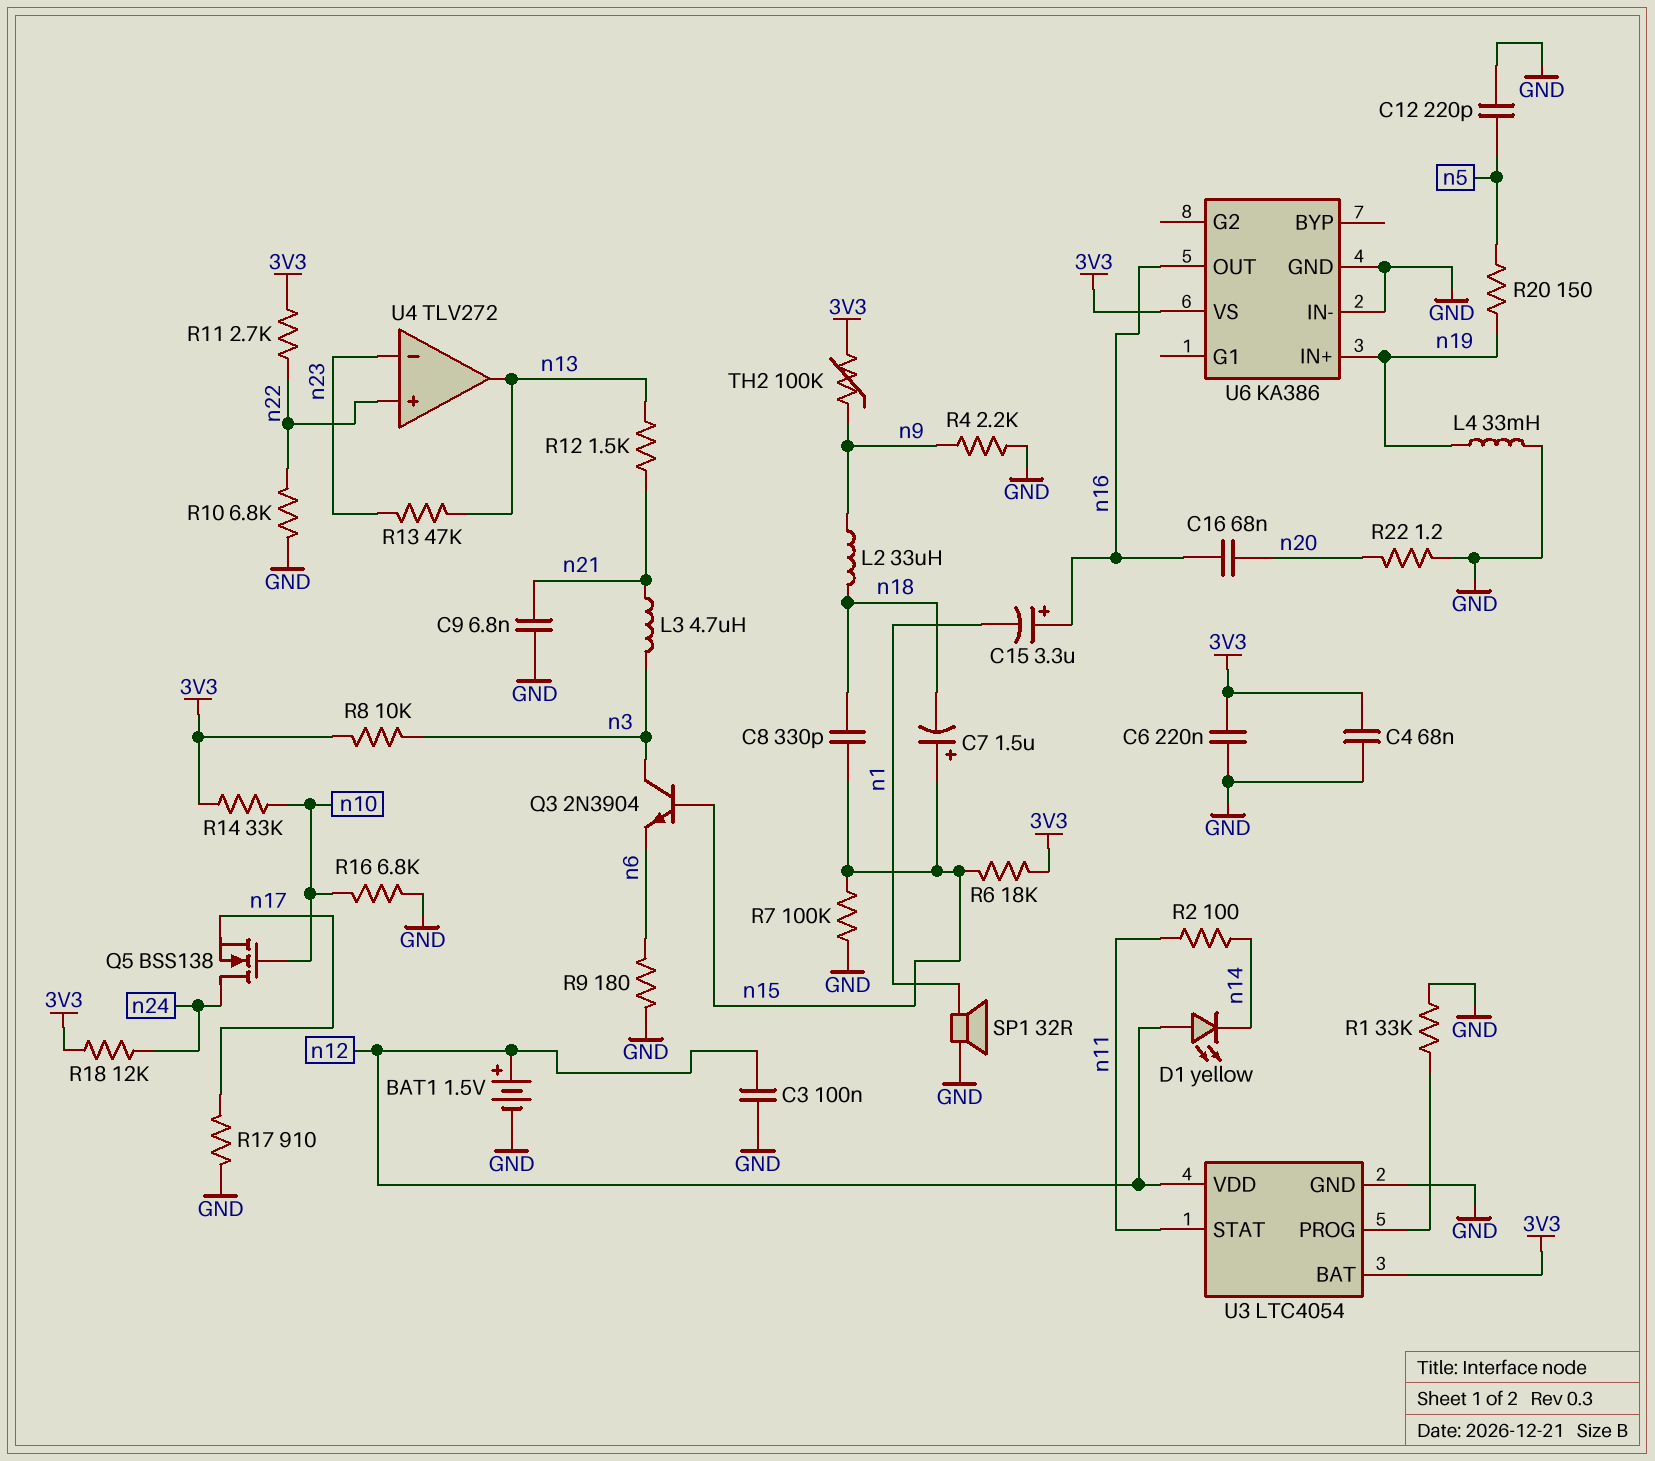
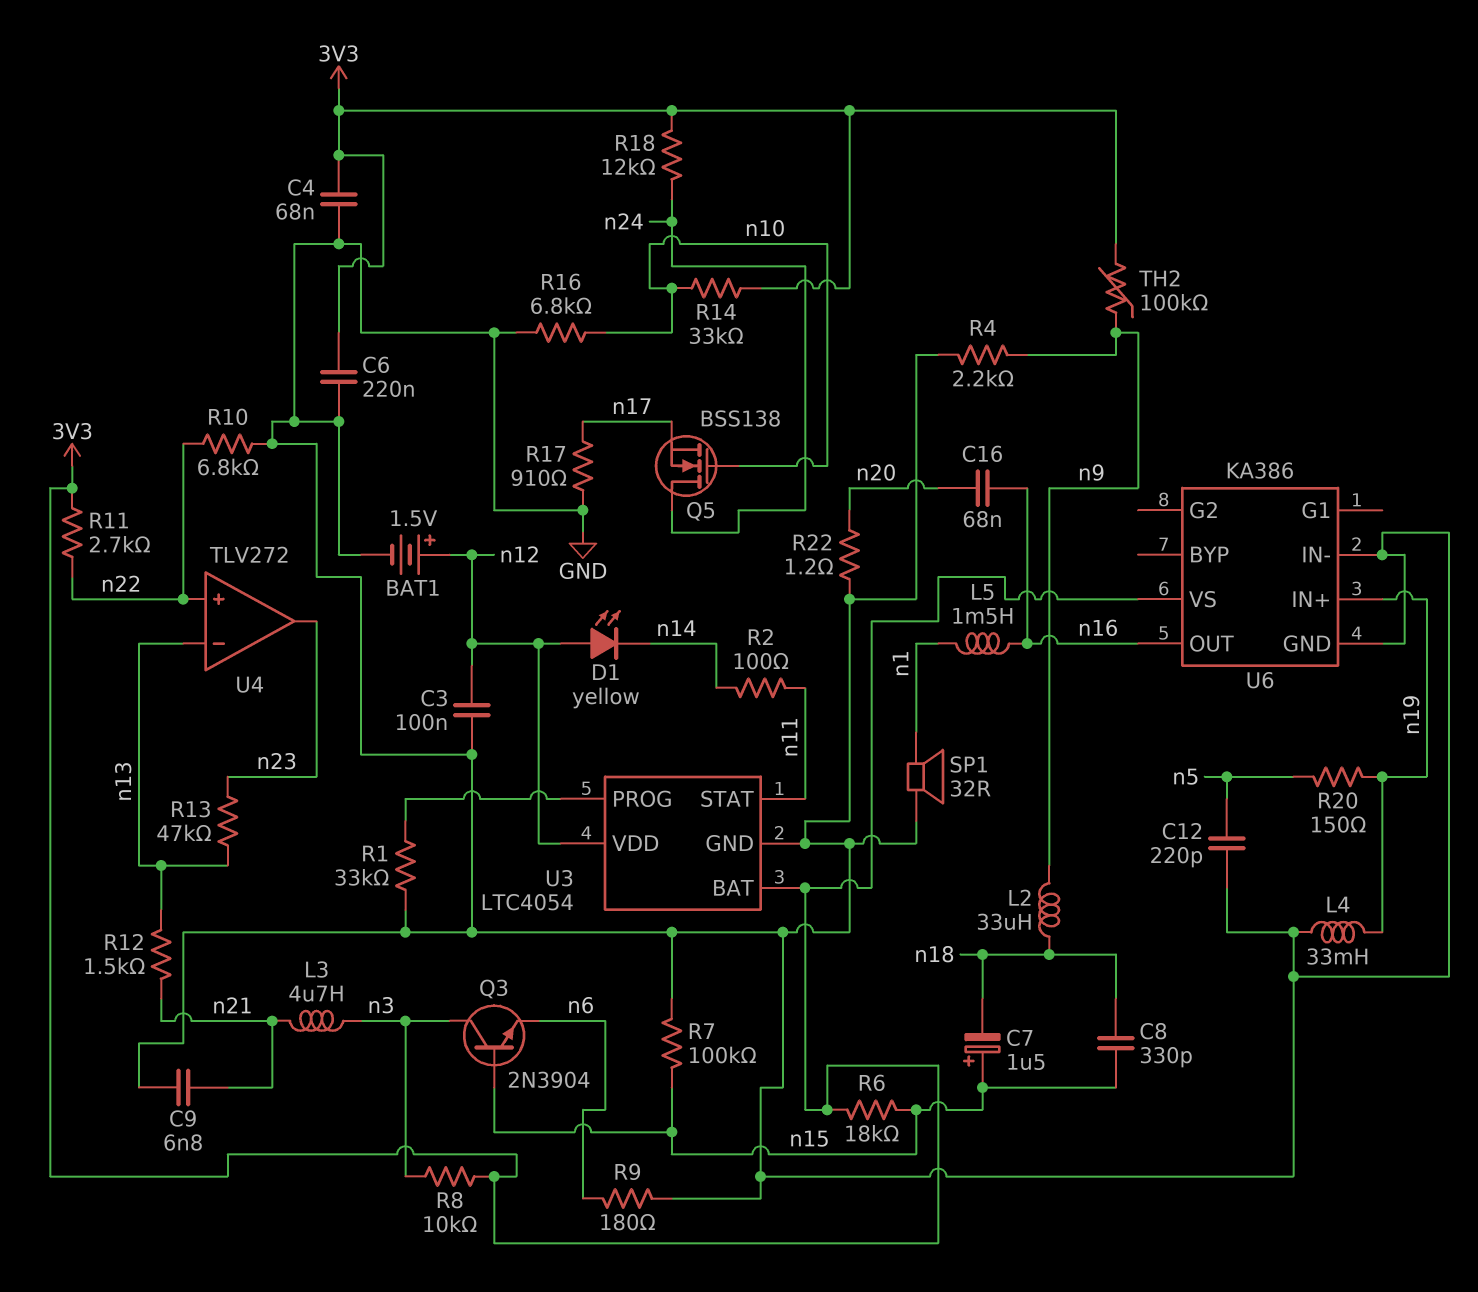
C15: 3.3uF (plus n16, minus n1) -> none
L5: none -> 1.5mH (n1, n16)
U4 pin in-: n23 -> n13
U4 pin out: n13 -> n23

